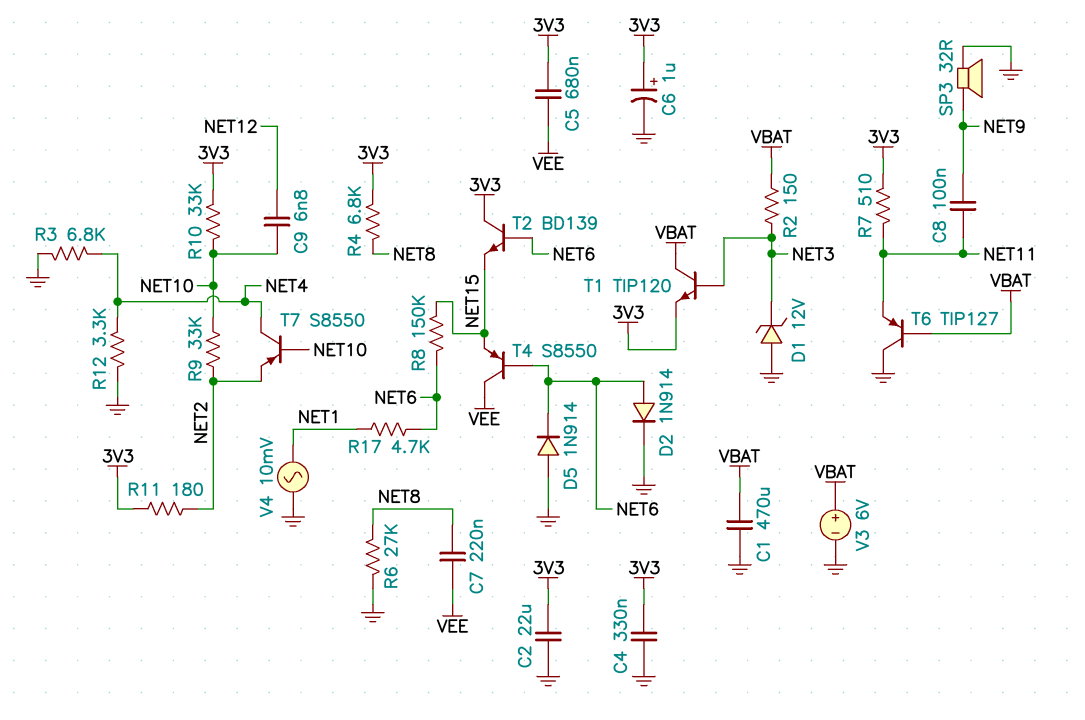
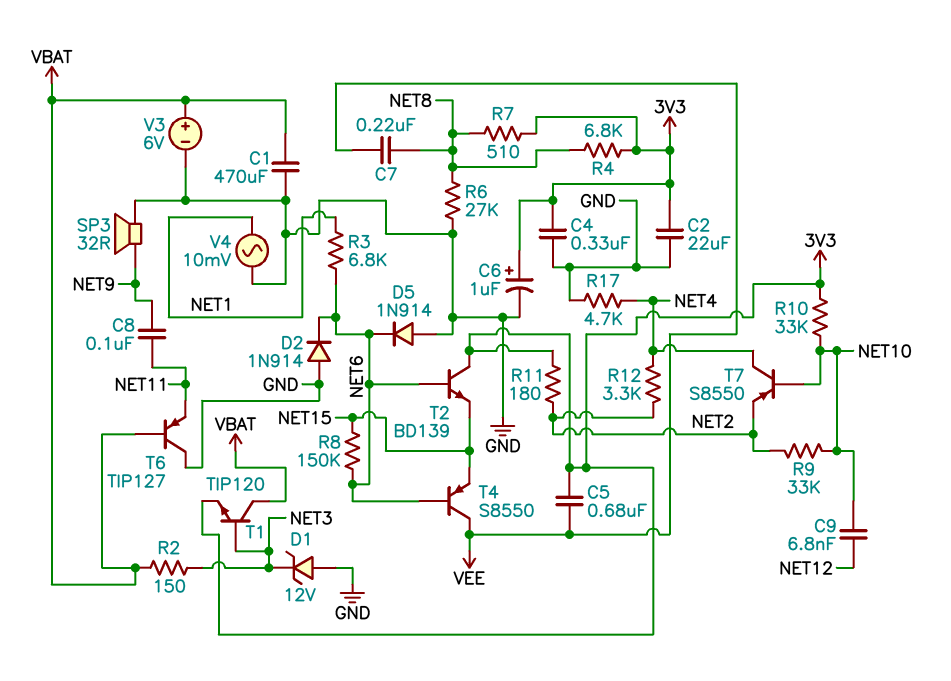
D2: diode 1N914 (A NET6, K GND) -> diode 1N914 (A GND, K NET6)
R3: 6.8k (GND, NET4) -> 6.8k (NET1, NET6)
R7: 510 (3V3, NET11) -> 510 (3V3, NET8)
R12: 3.3k (GND, NET4) -> 3.3k (NET2, NET4)
R17: 4.7k (NET1, NET6) -> 4.7k (GND, NET4)

